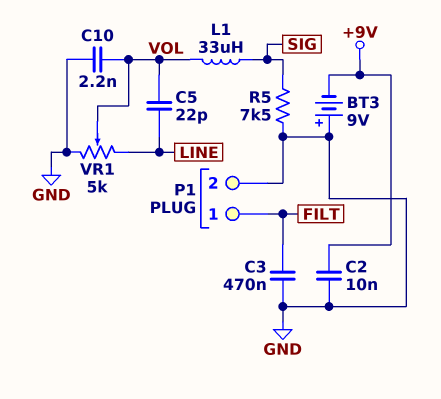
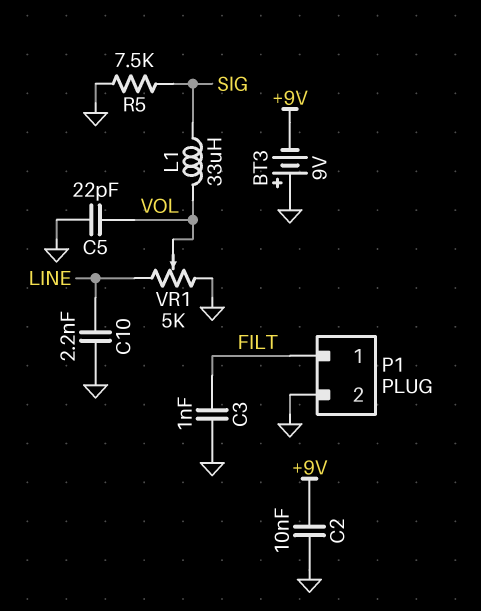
C3: 470nF (FILT, GND) -> 1nF (FILT, GND)
C5: 22pF (LINE, VOL) -> 22pF (GND, VOL)
C10: 2.2nF (GND, VOL) -> 2.2nF (GND, LINE)

